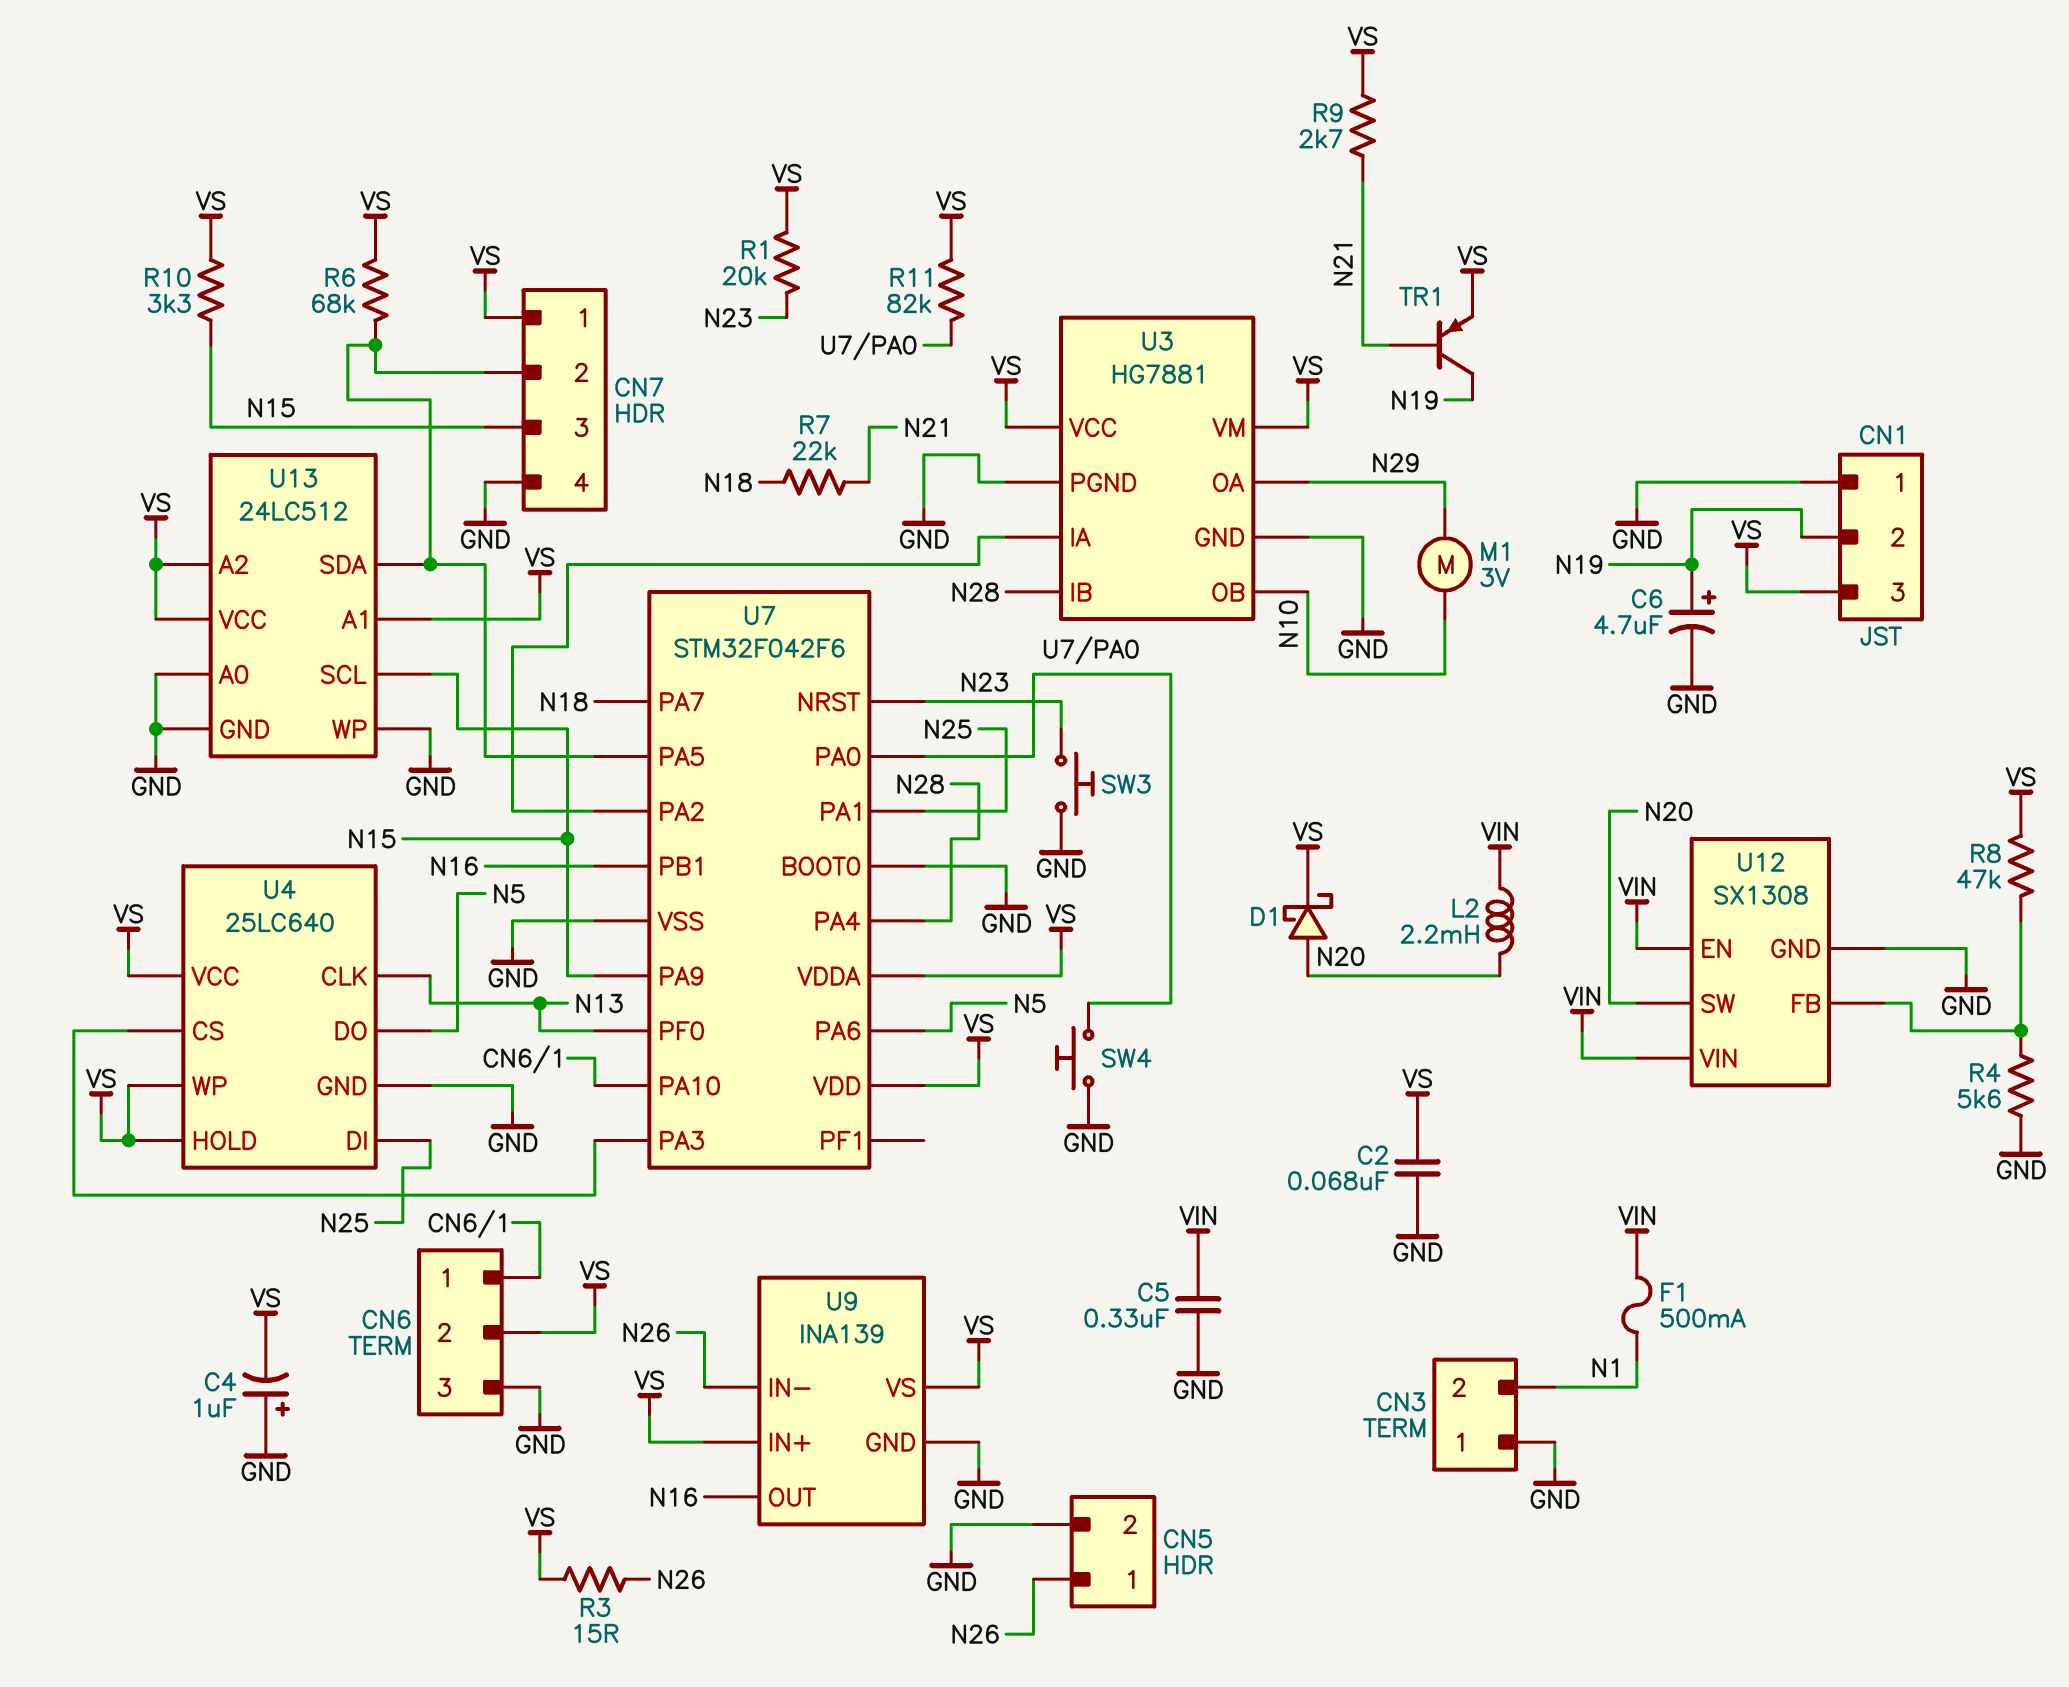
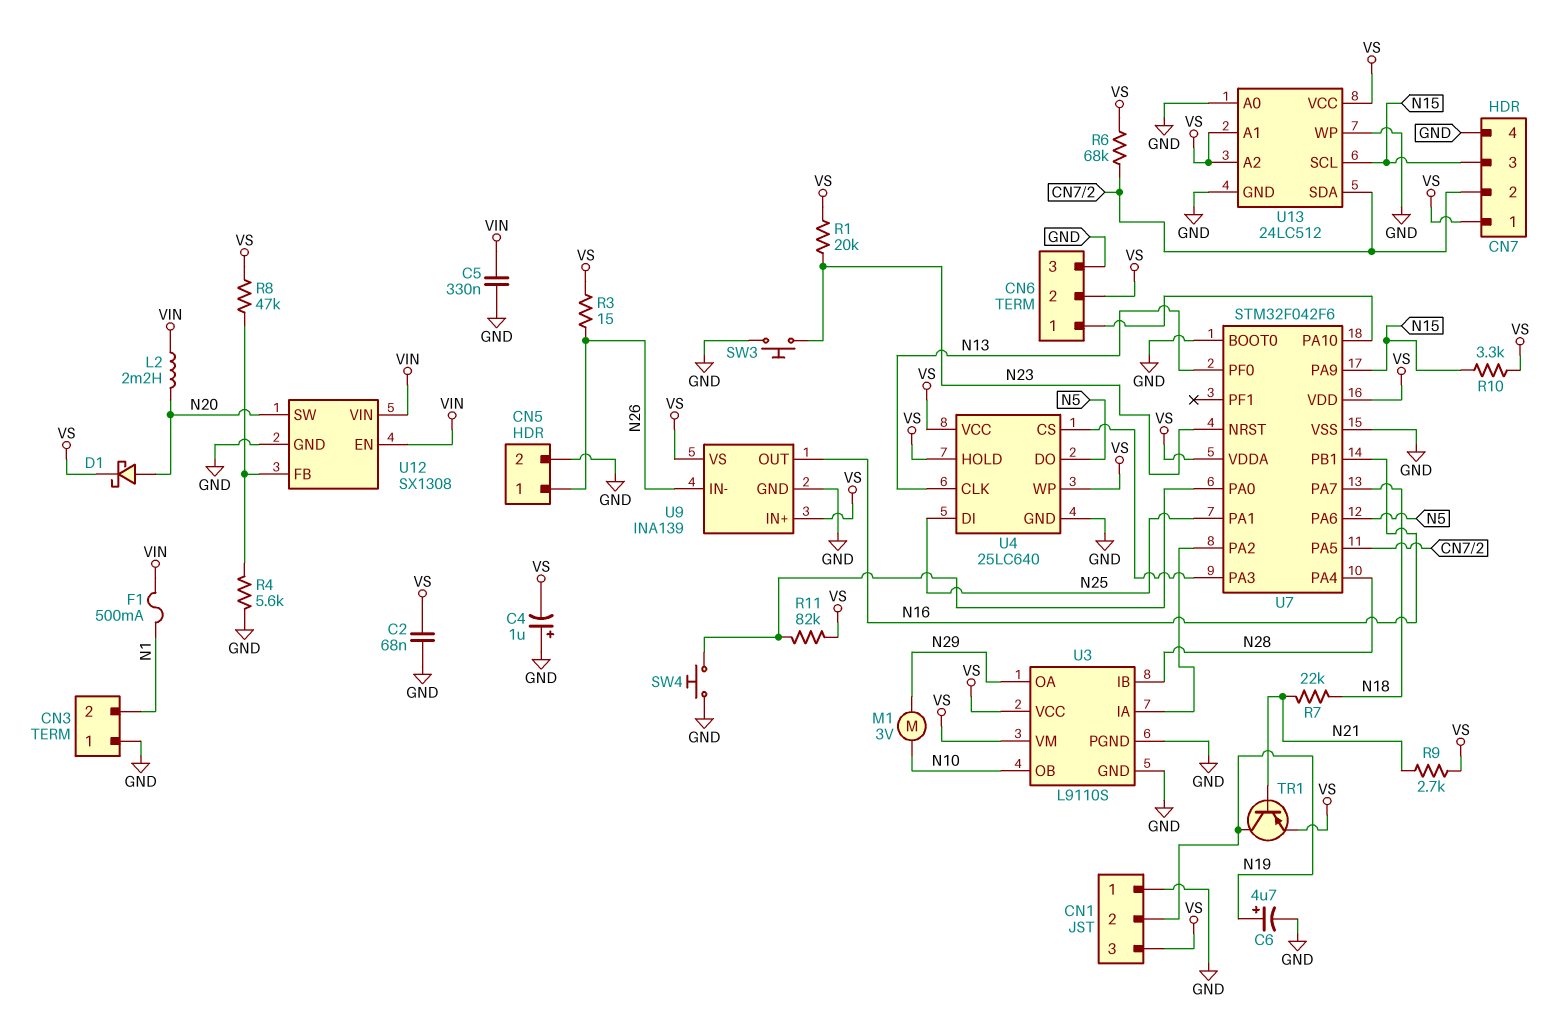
U3: HG7881 -> L9110S

